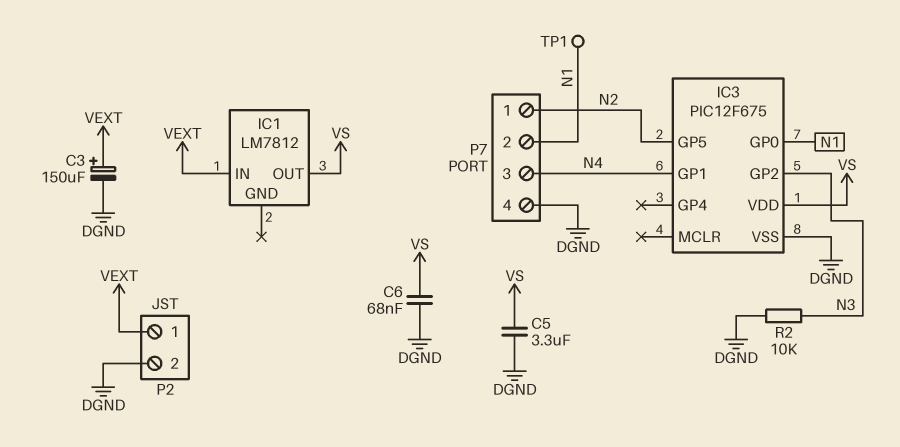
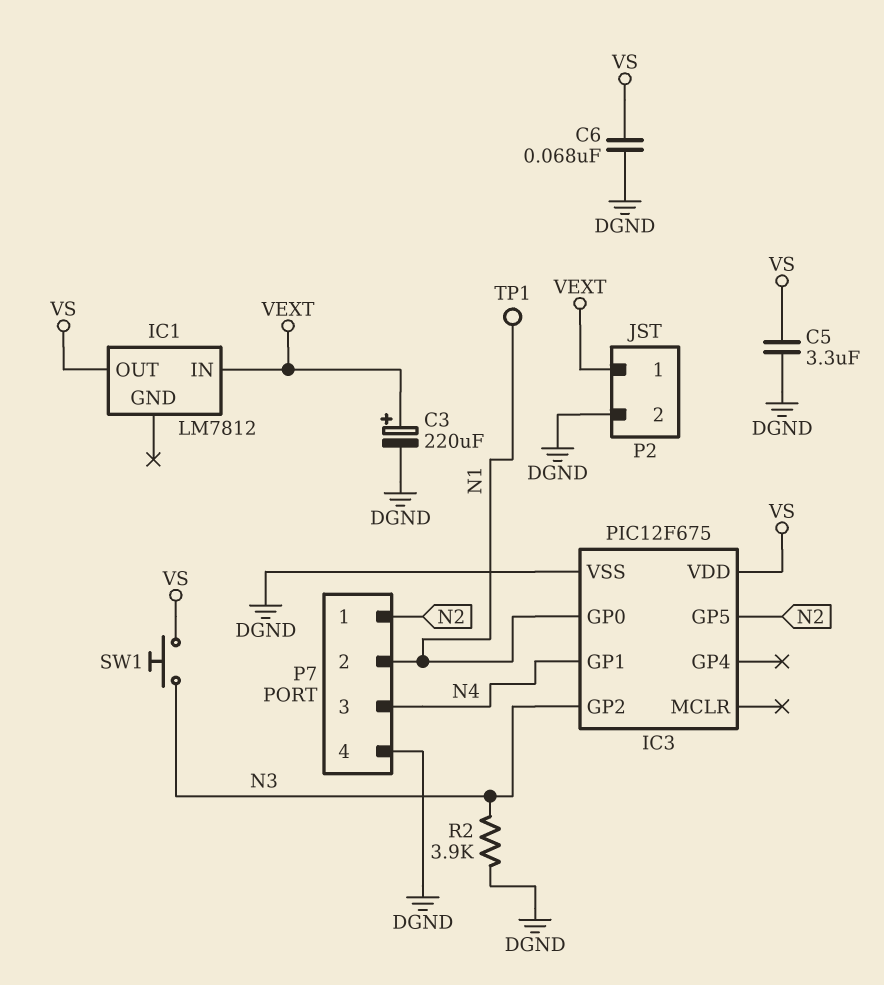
C3: 150uF (plus VEXT, minus DGND) -> 220uF (plus VEXT, minus DGND)
R2: 10k (DGND, N3) -> 3.9k (DGND, N3)
SW1: none -> button (N3, VS)

